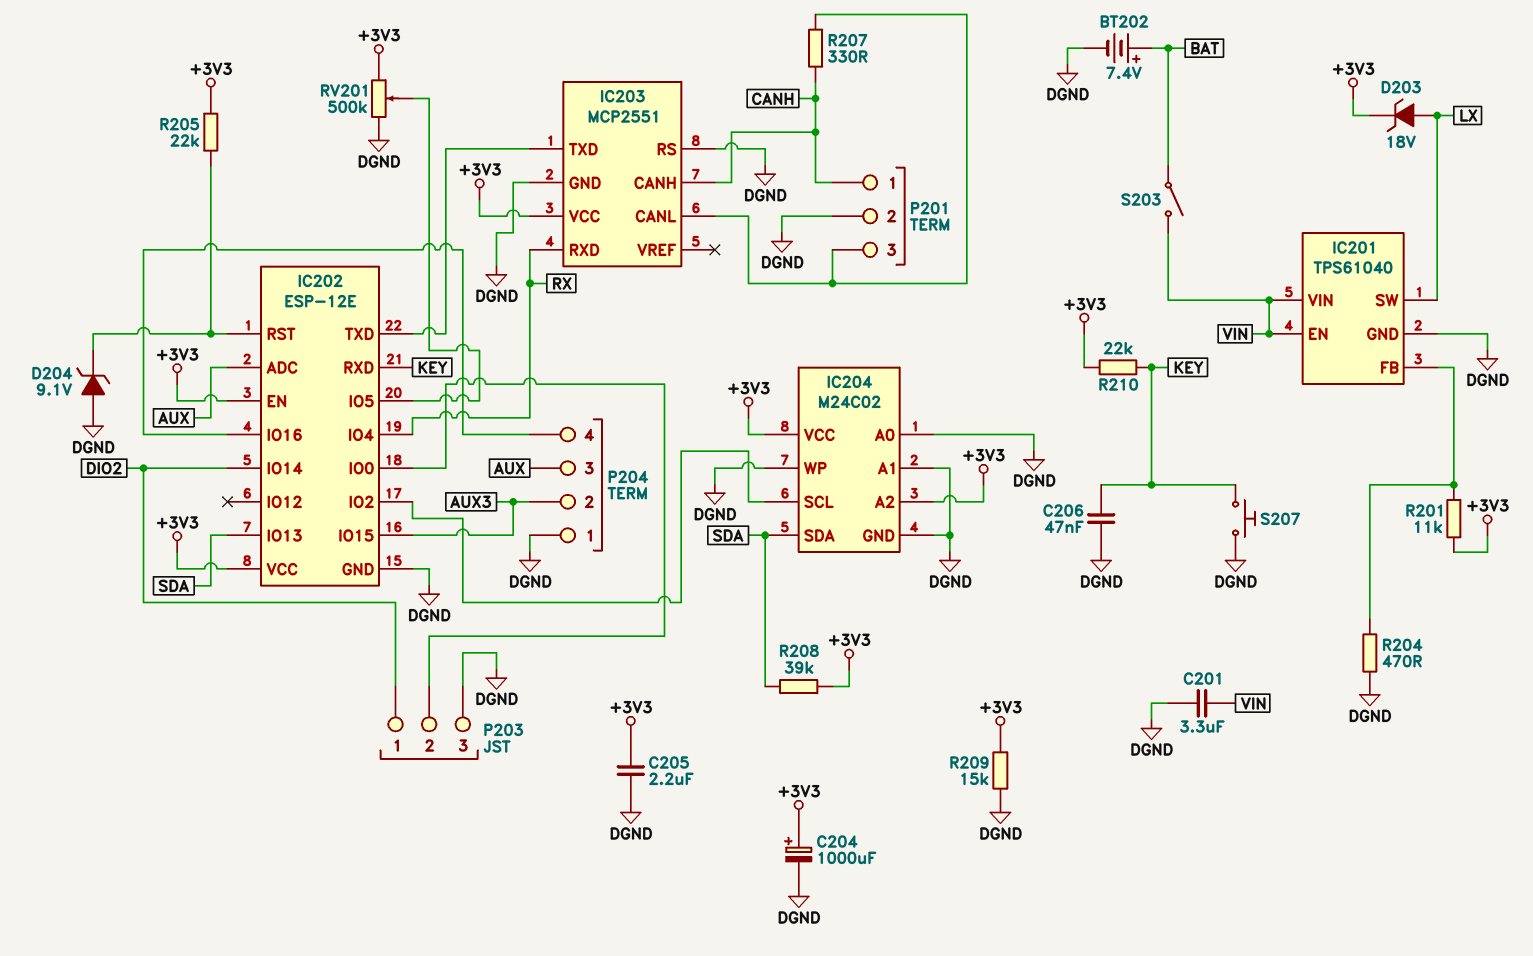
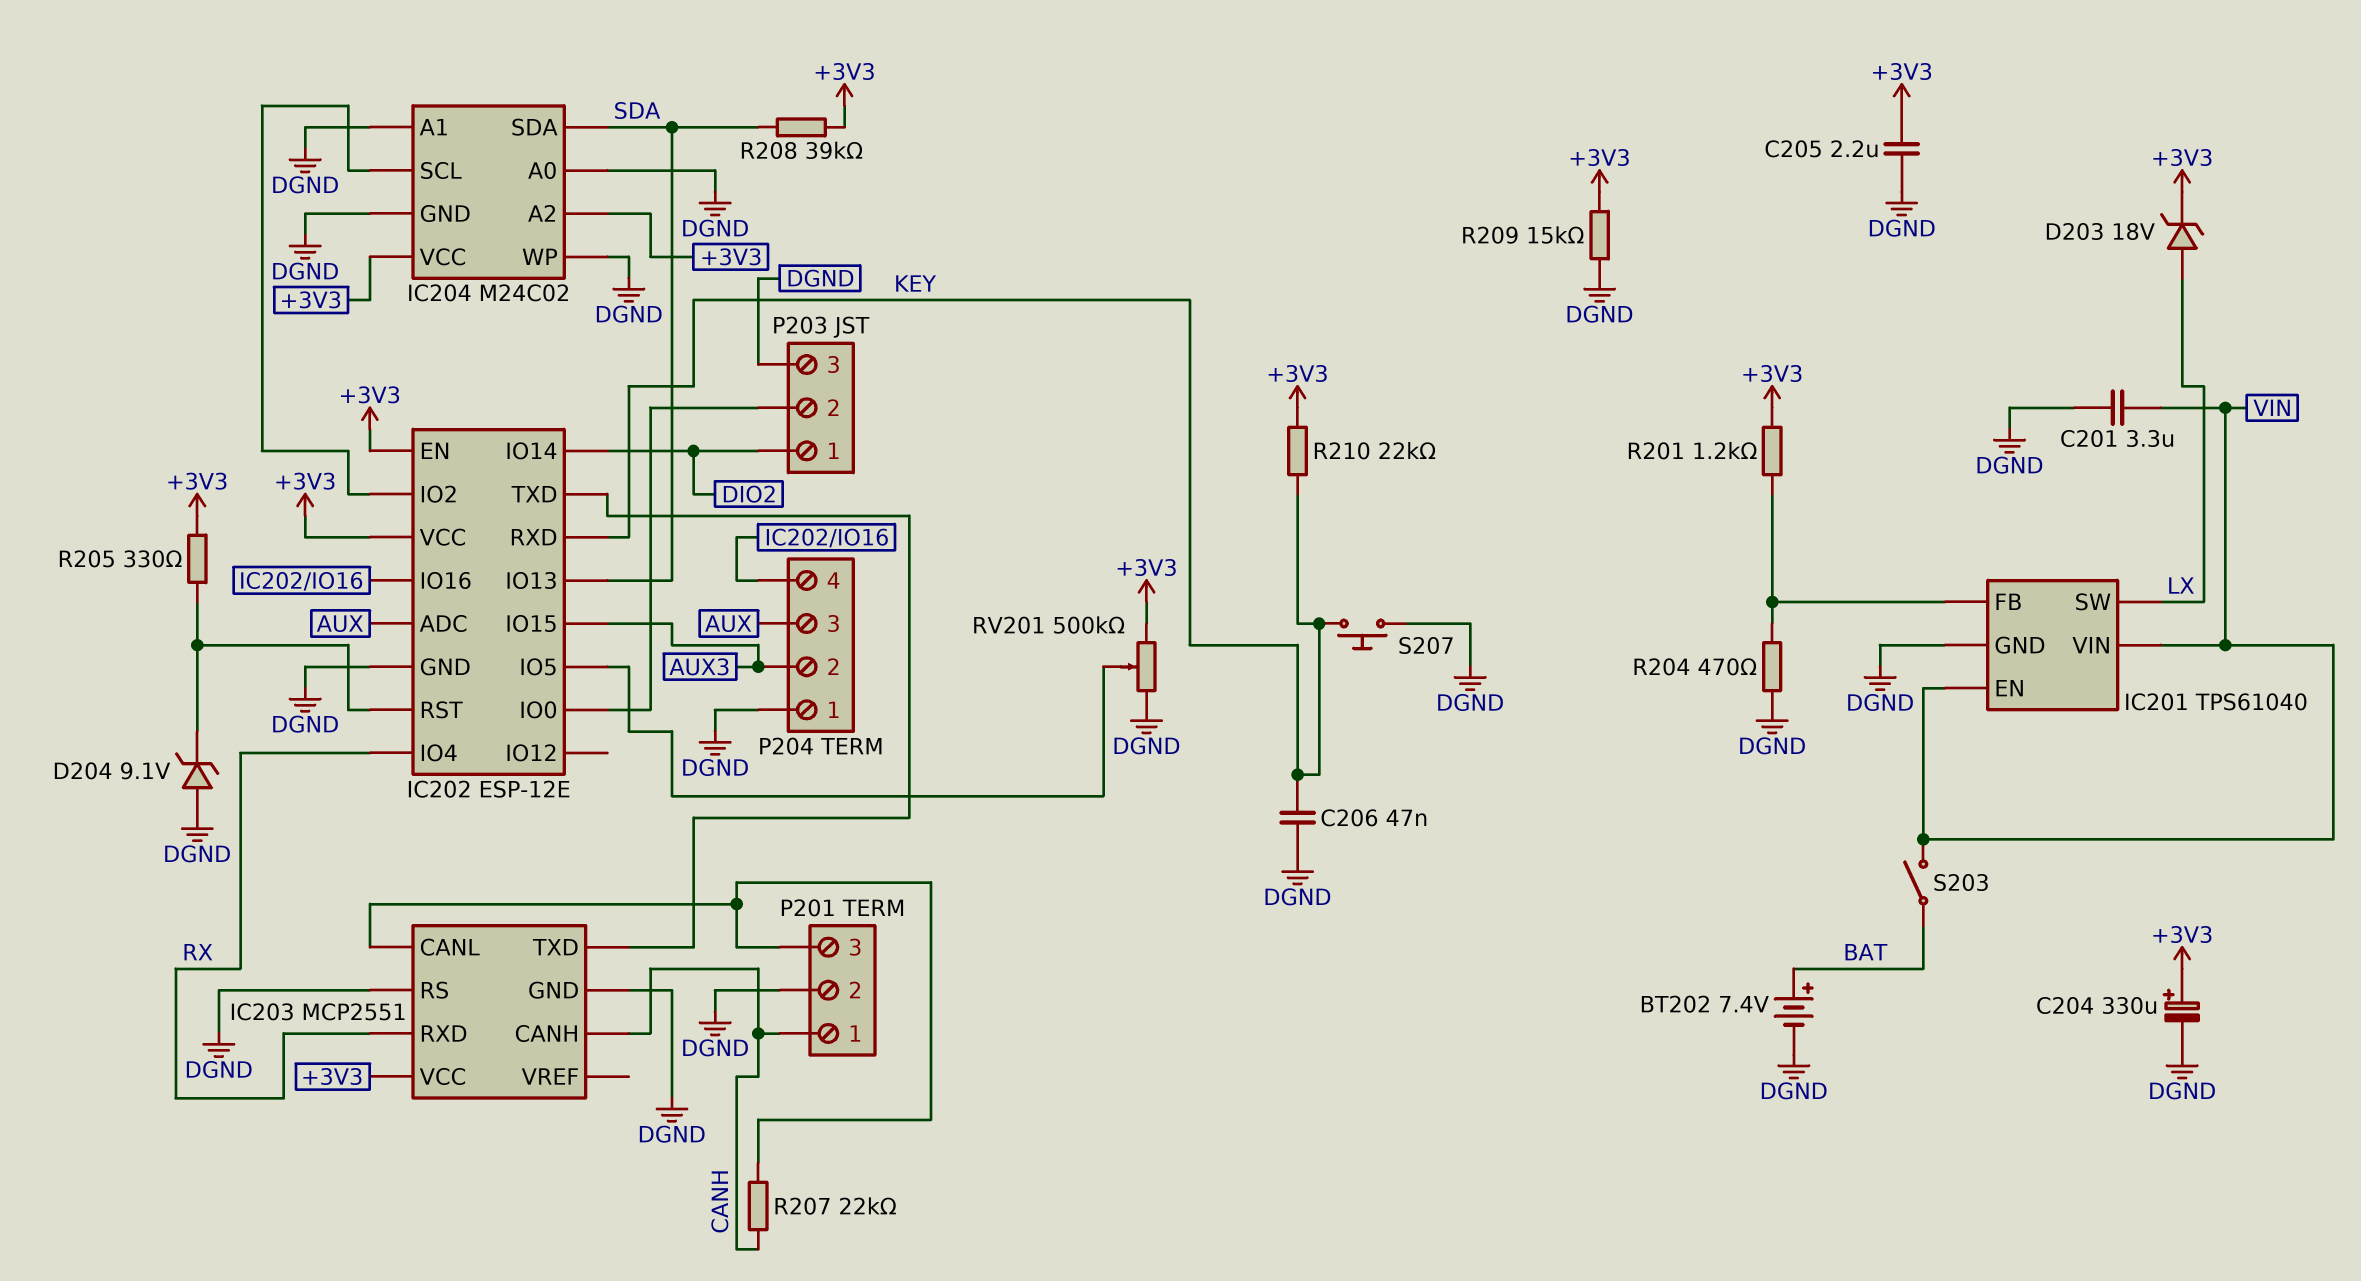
C204: 1000uF (plus +3V3, minus DGND) -> 330uF (plus +3V3, minus DGND)
R201: 11k (+3V3, IC201/FB) -> 1.2k (+3V3, IC201/FB)
R205: 22k (+3V3, IC202/RST) -> 330 (+3V3, IC202/RST)
R207: 330 (CANH, IC203/CANL) -> 22k (CANH, IC203/CANL)

